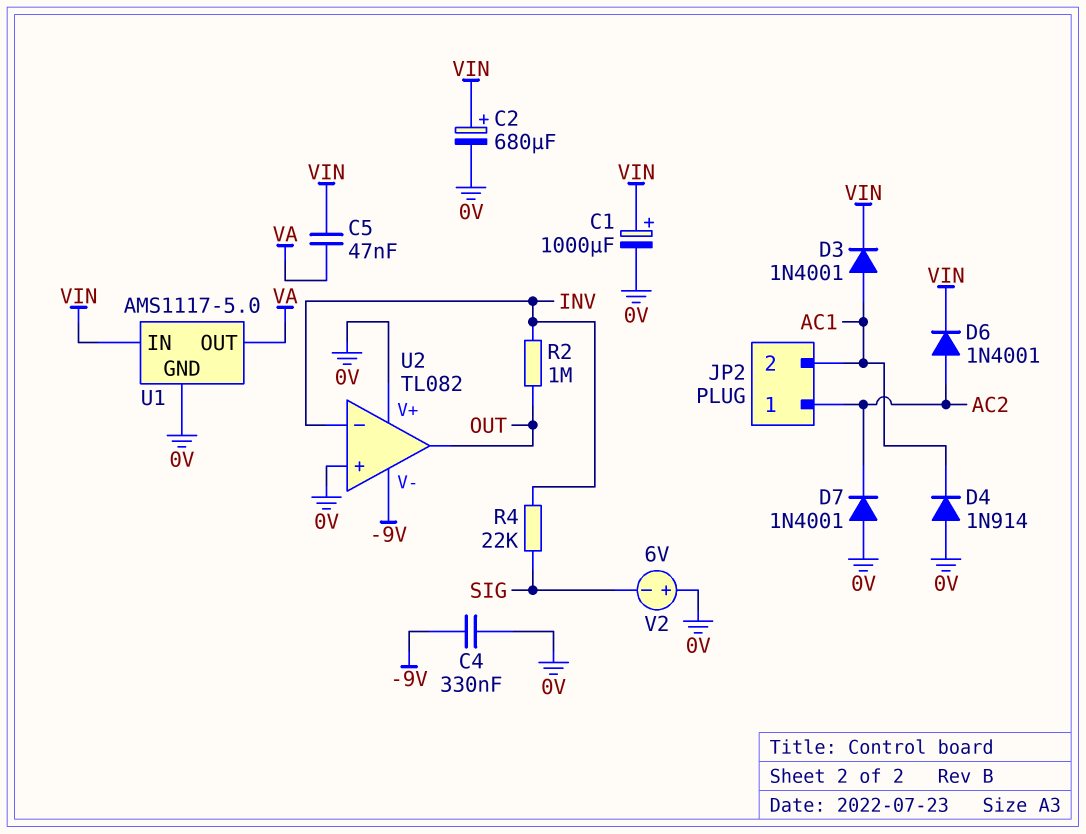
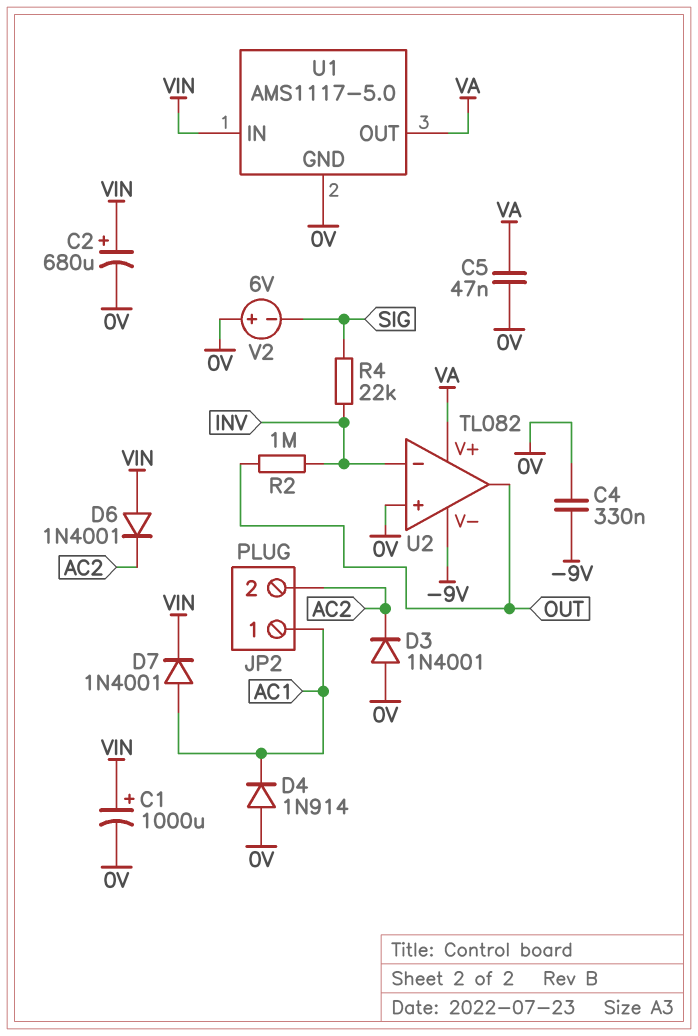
C5: 47nF (VA, VIN) -> 47nF (0V, VA)
D3: diode 1N4001 (A AC1, K VIN) -> diode 1N4001 (A 0V, K AC2)
D6: diode 1N4001 (A AC2, K VIN) -> diode 1N4001 (A VIN, K AC2)
D7: diode 1N4001 (A 0V, K AC2) -> diode 1N4001 (A AC1, K VIN)
JP2 pin 1: AC2 -> AC1
JP2 pin 2: AC1 -> AC2
U2 pin V+: 0V -> VA

